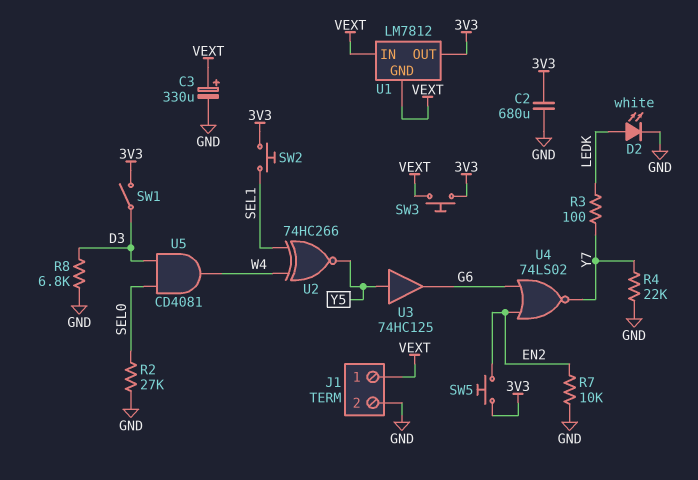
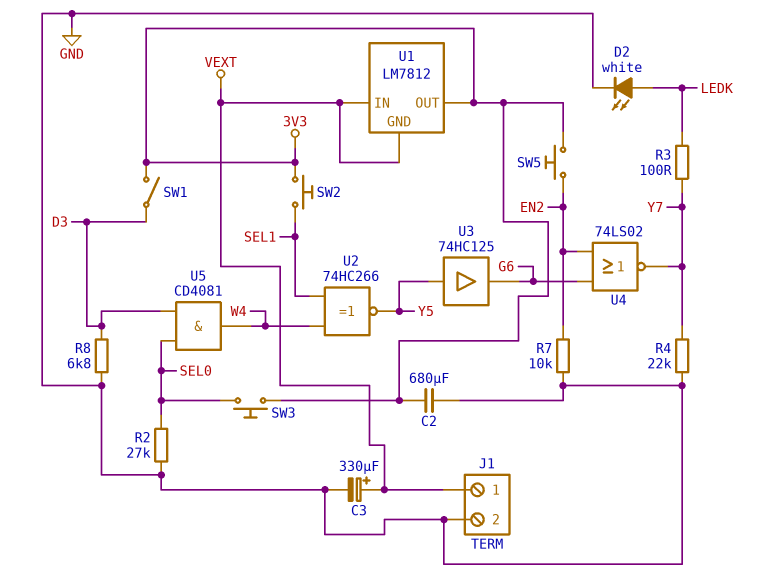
SW3: button (3V3, VEXT) -> button (3V3, SEL0)

